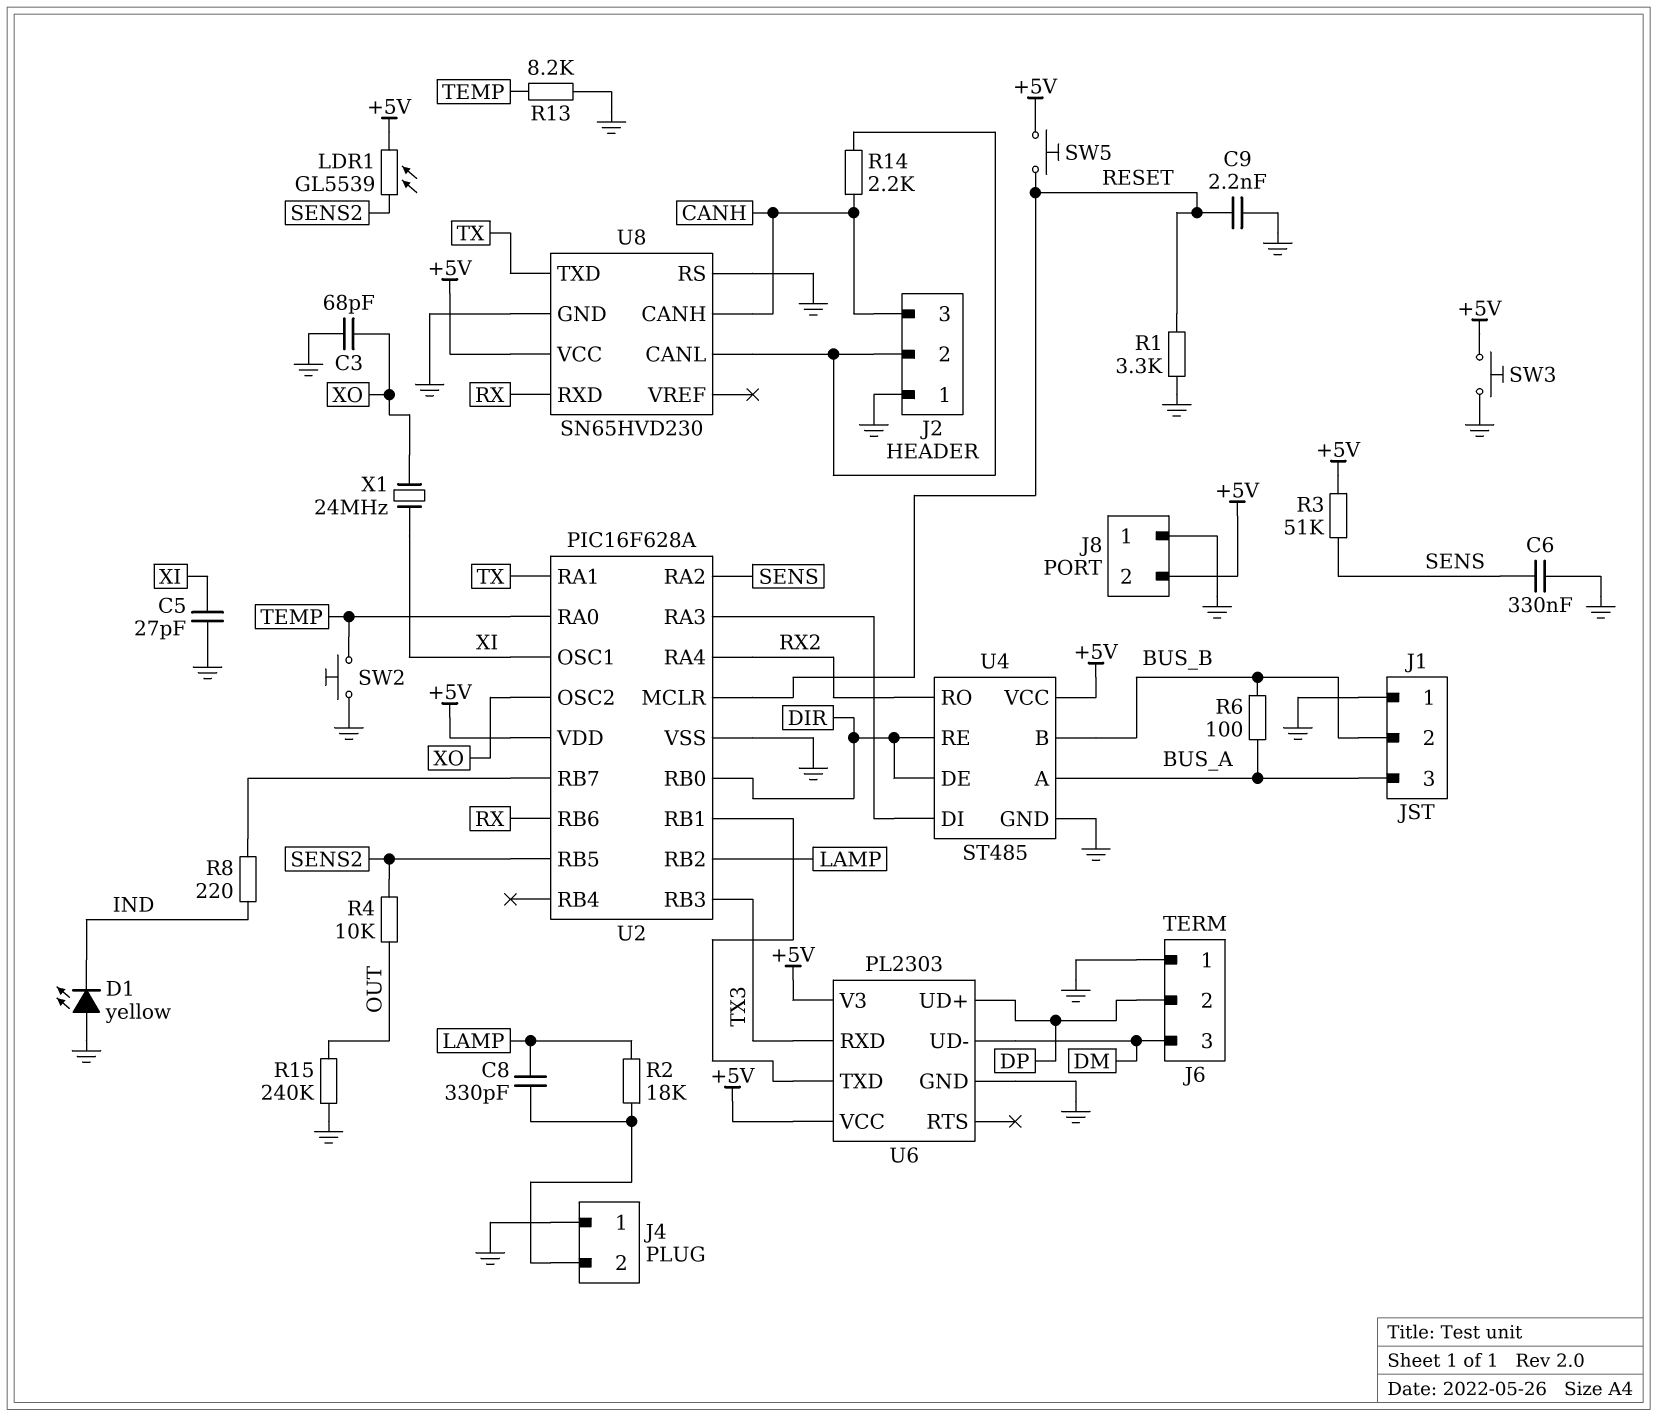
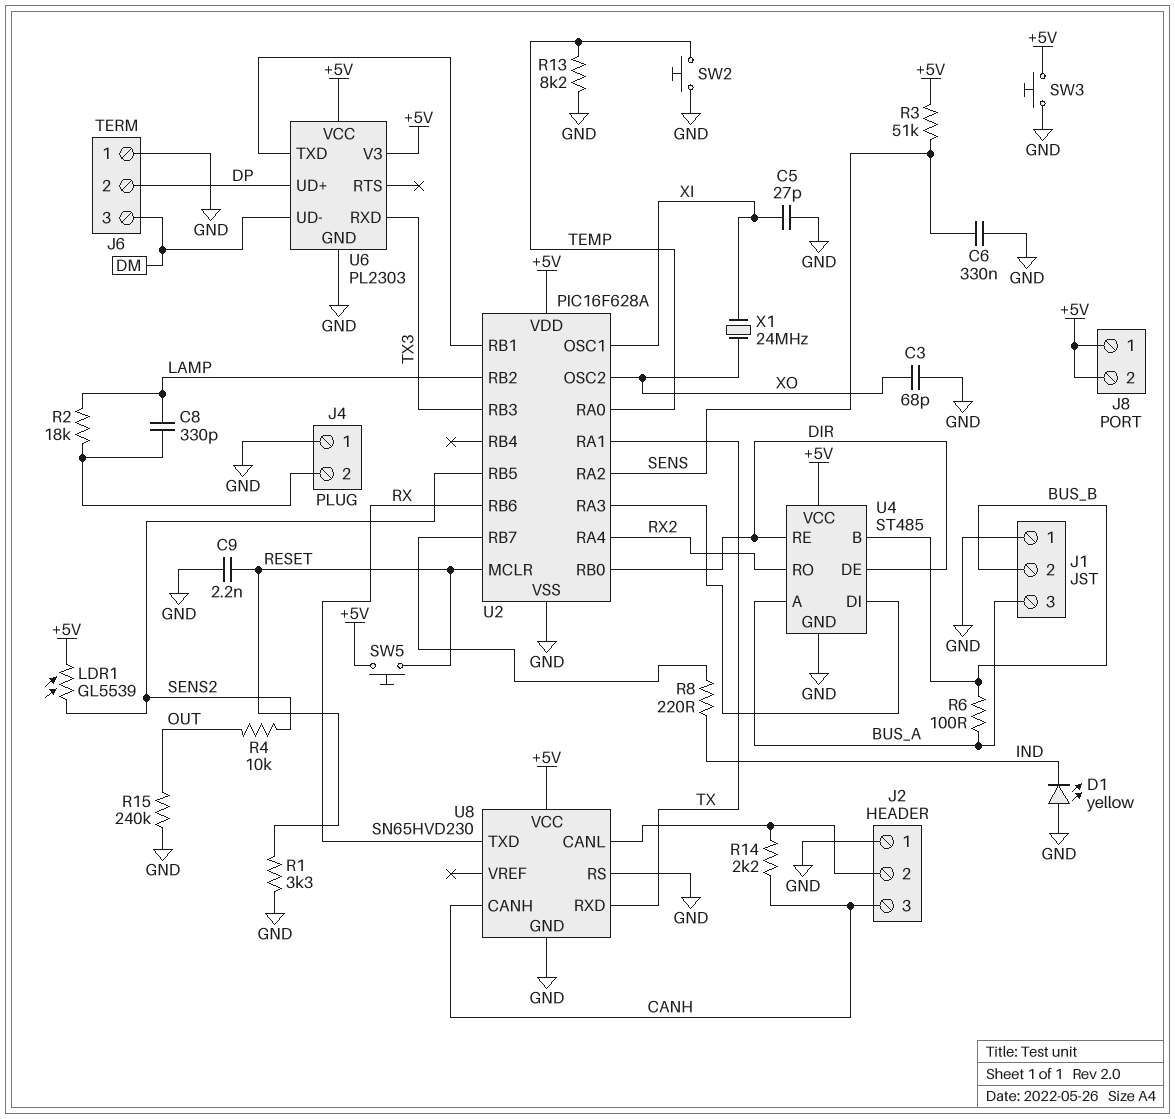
J8 pin 1: GND -> +5V
U8 pin RXD: RX -> TX
U8 pin TXD: TX -> RX

